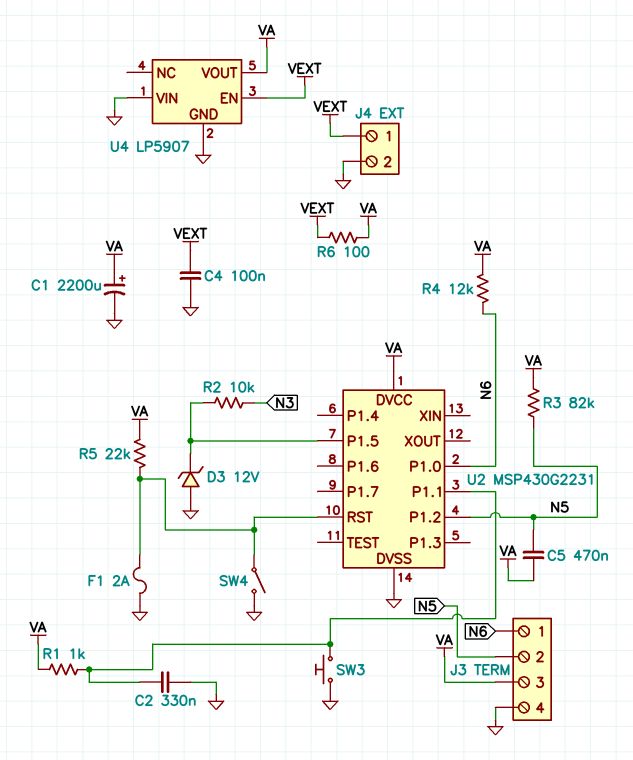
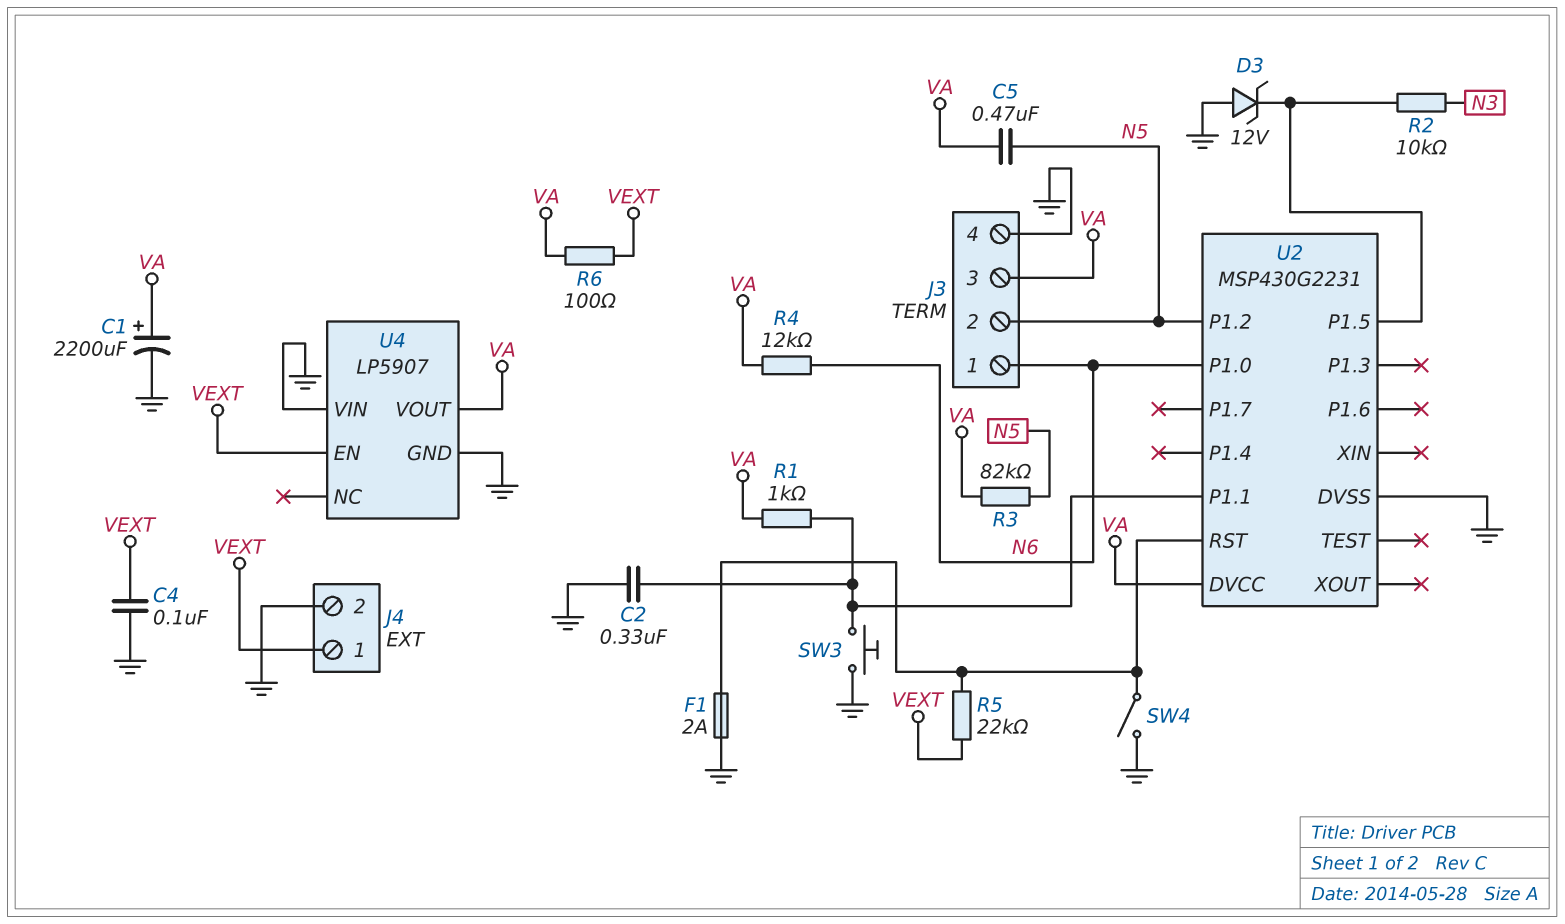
R5: 22k (U2/RST, VA) -> 22k (U2/RST, VEXT)

